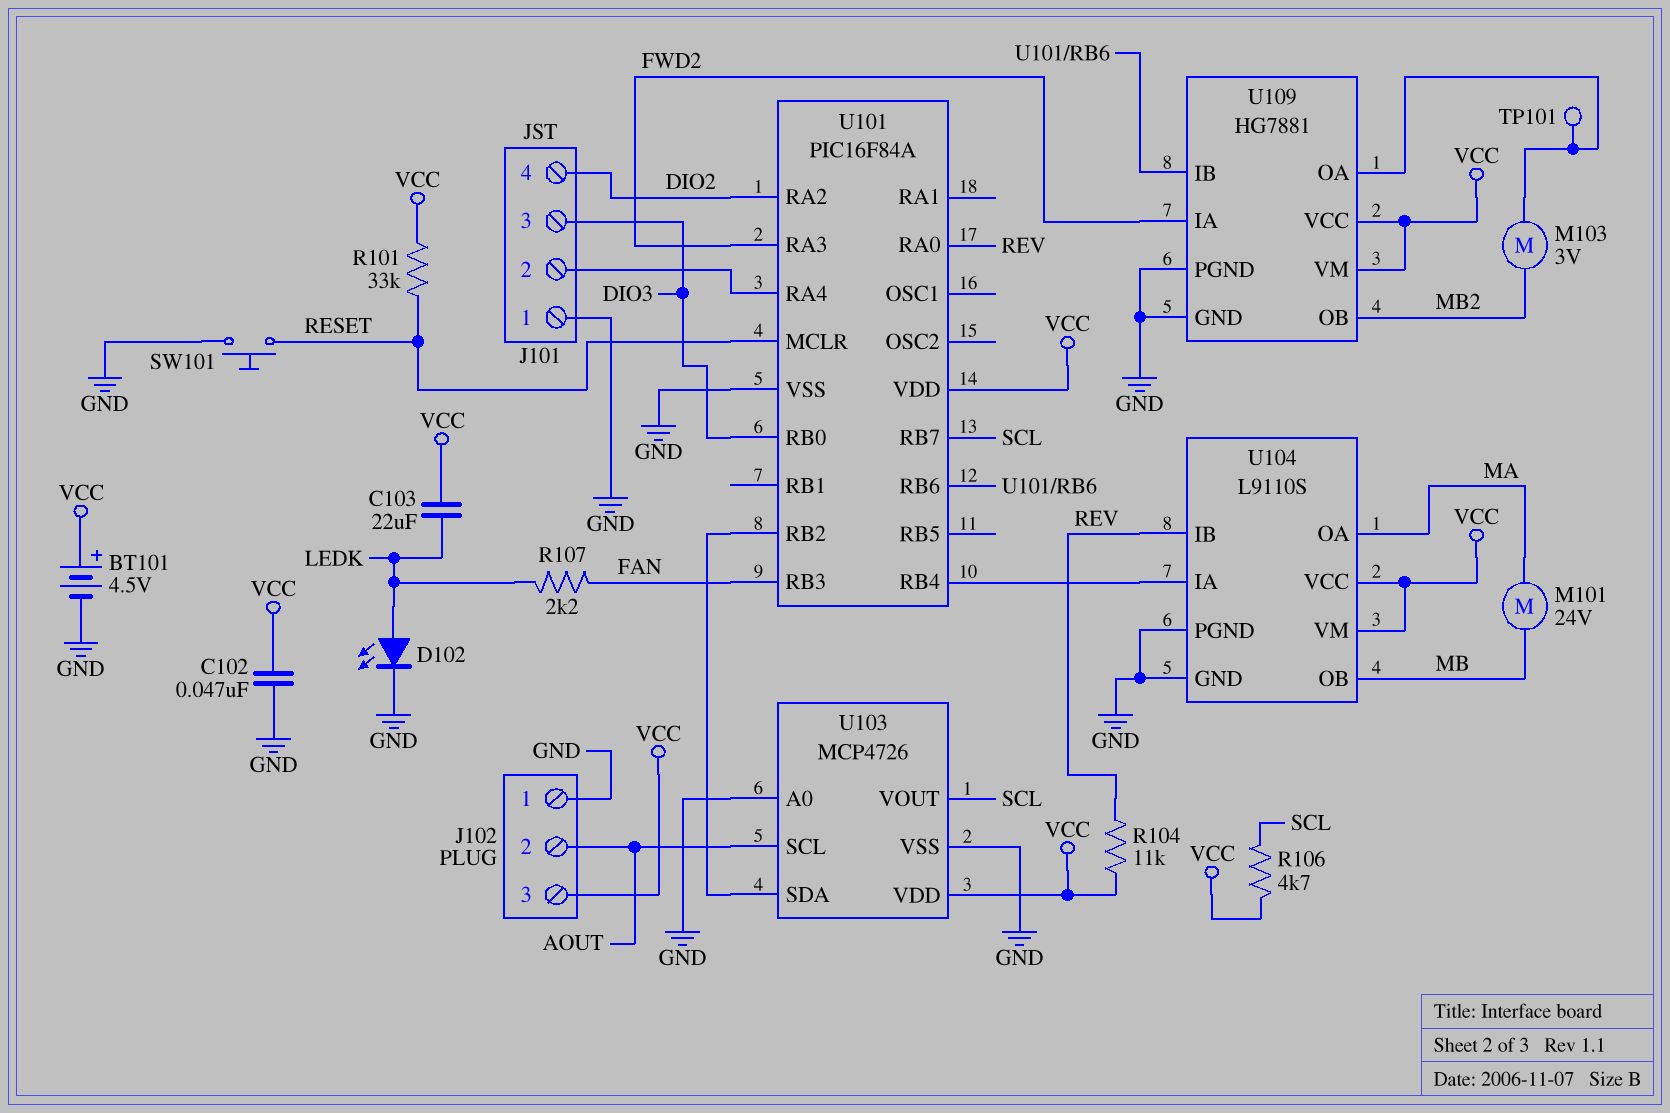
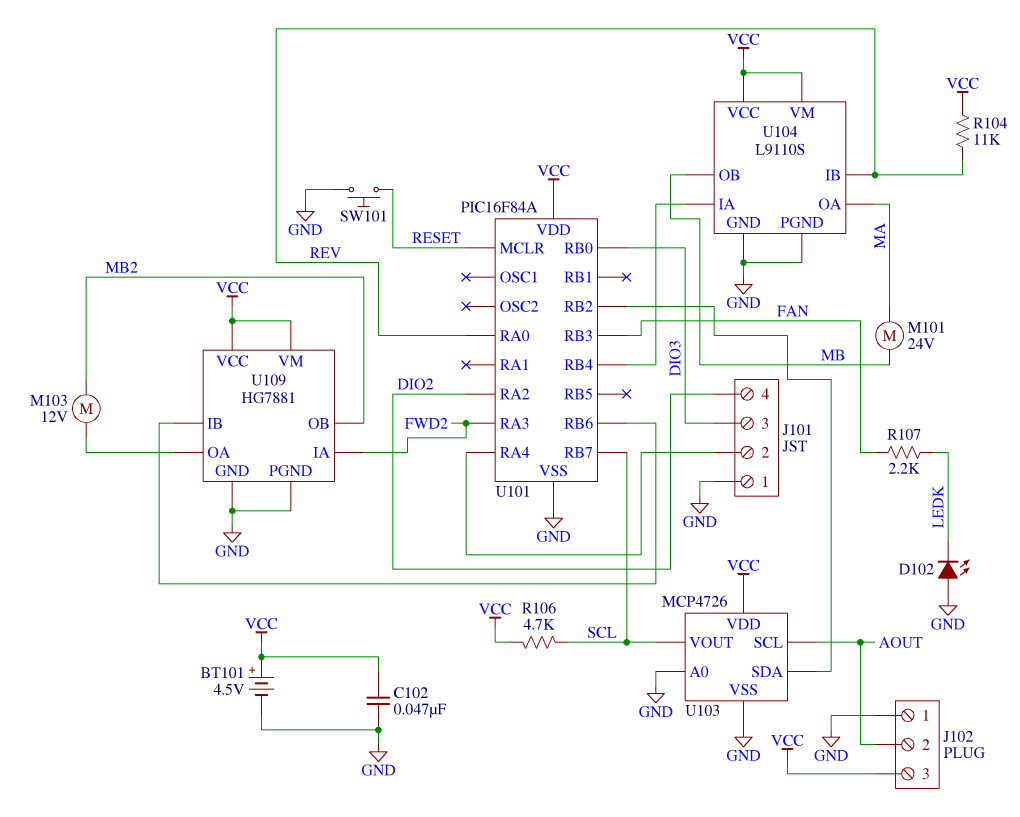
C103: 22uF (LEDK, VCC) -> none
D102: LED (A LEDK, K GND) -> LED (A GND, K LEDK)
M103: motor 3V (MB2, U109/OA) -> motor 12V (MB2, U109/OA)
R101: 33k (RESET, VCC) -> none
TP101: test point (U109/OA) -> none

